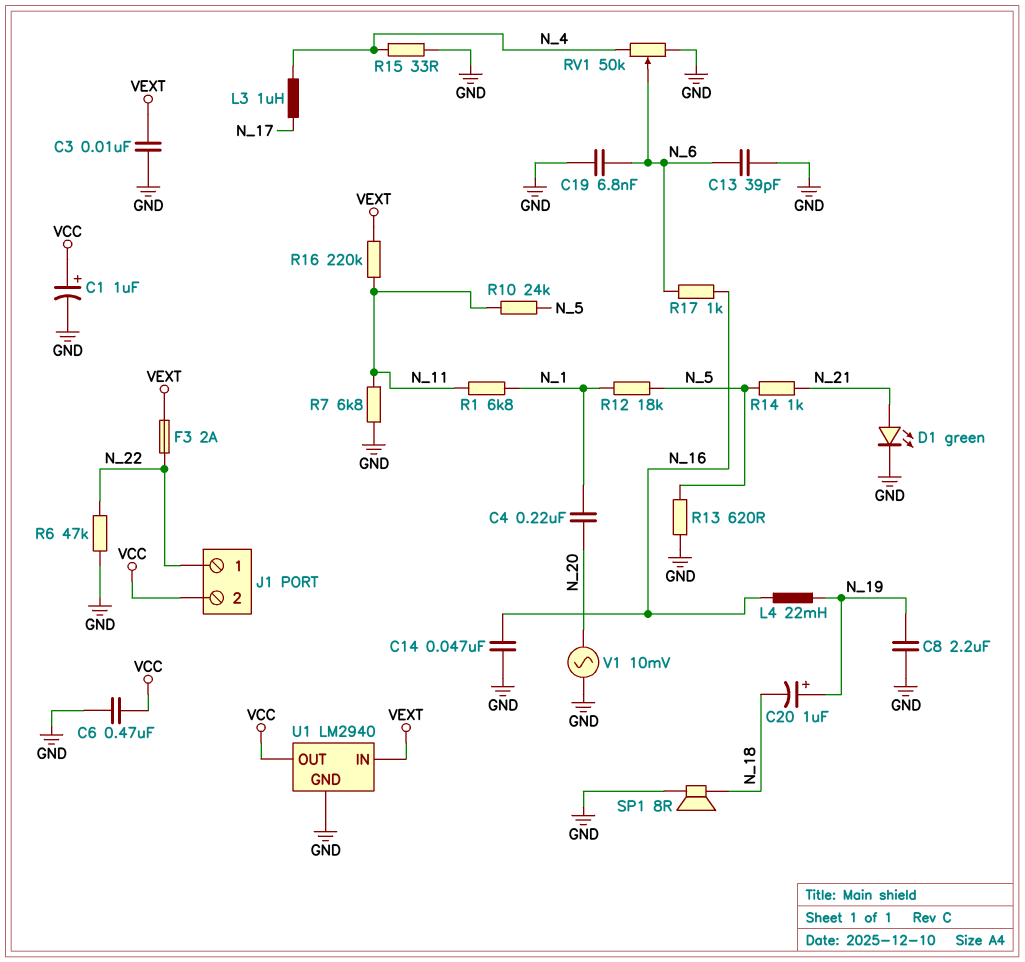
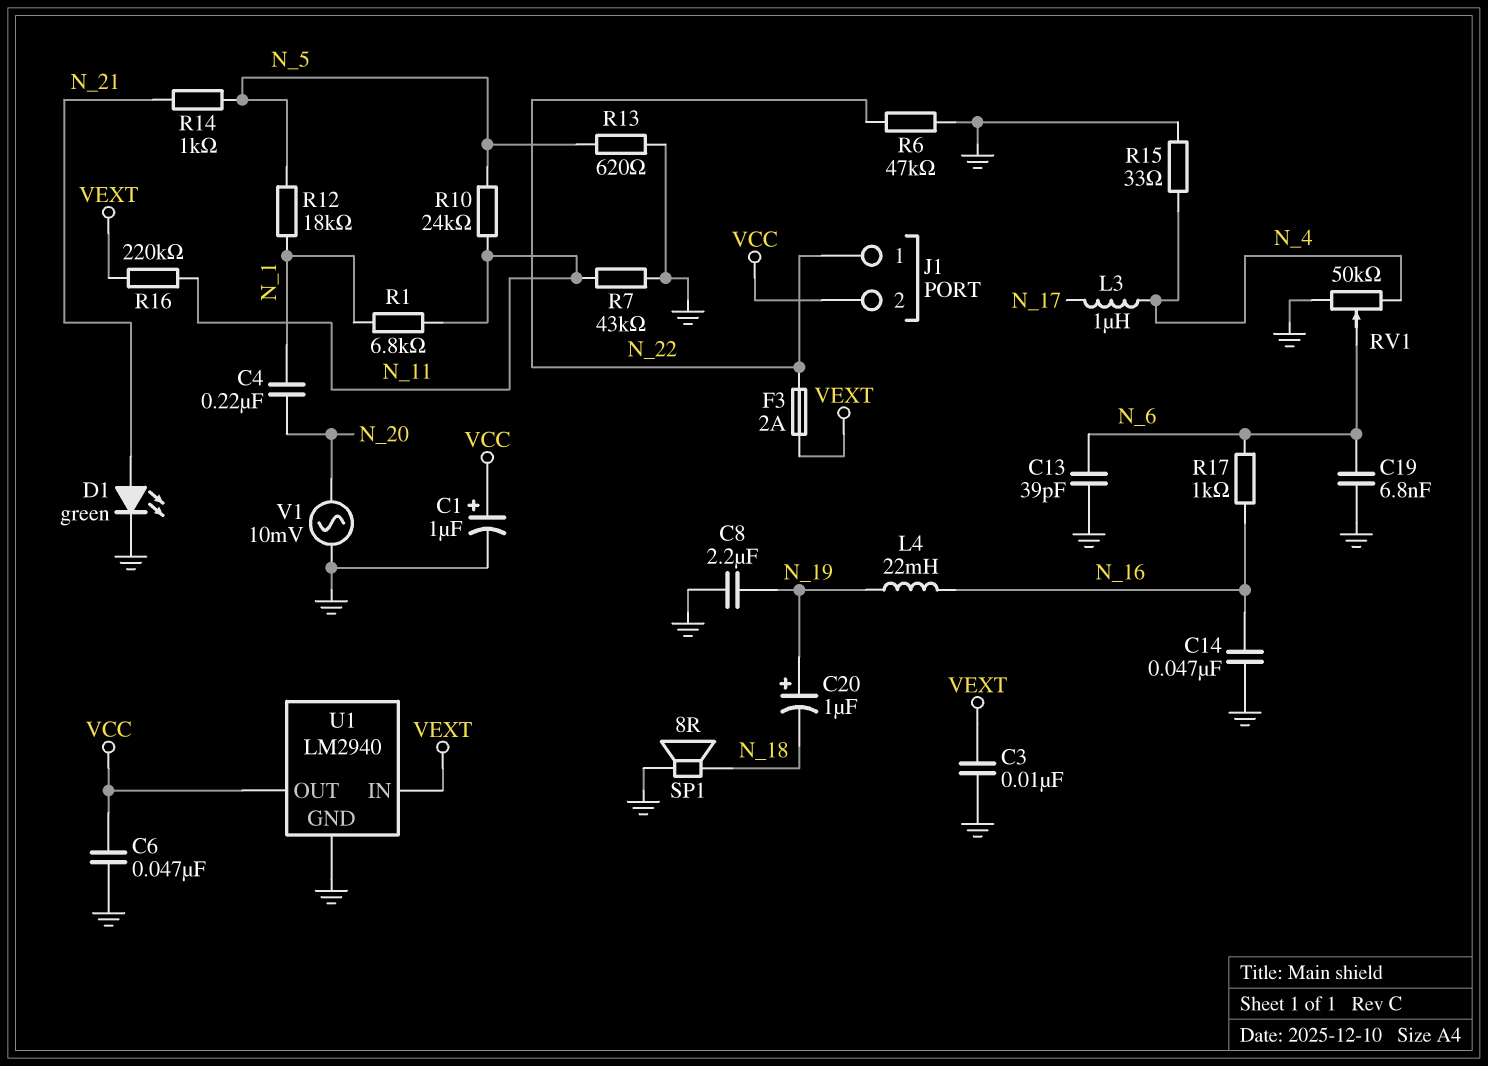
C6: 470nF (GND, VCC) -> 47nF (GND, VCC)
R7: 6.8k (GND, N_11) -> 43k (GND, N_11)

